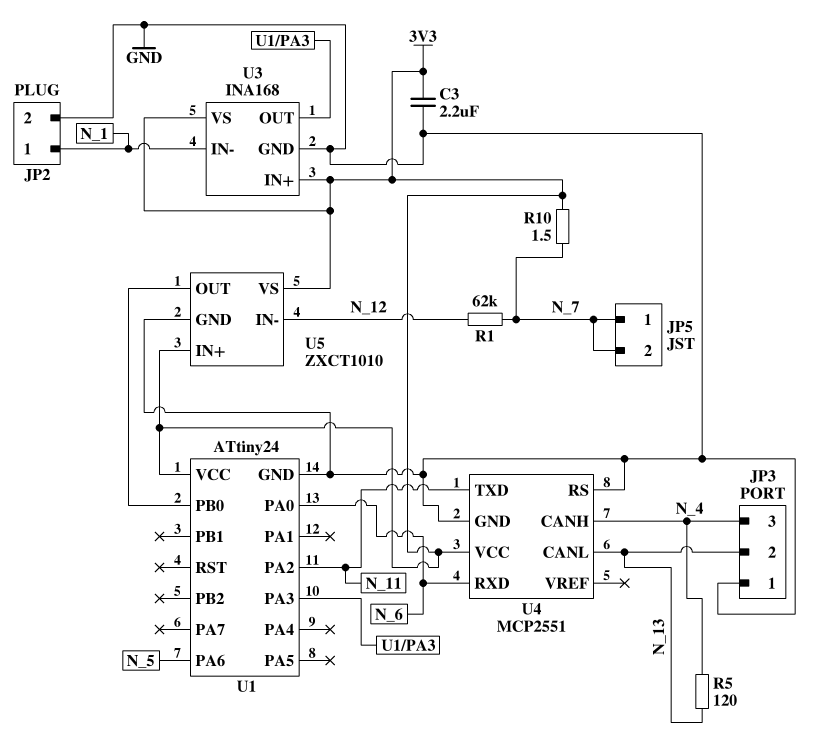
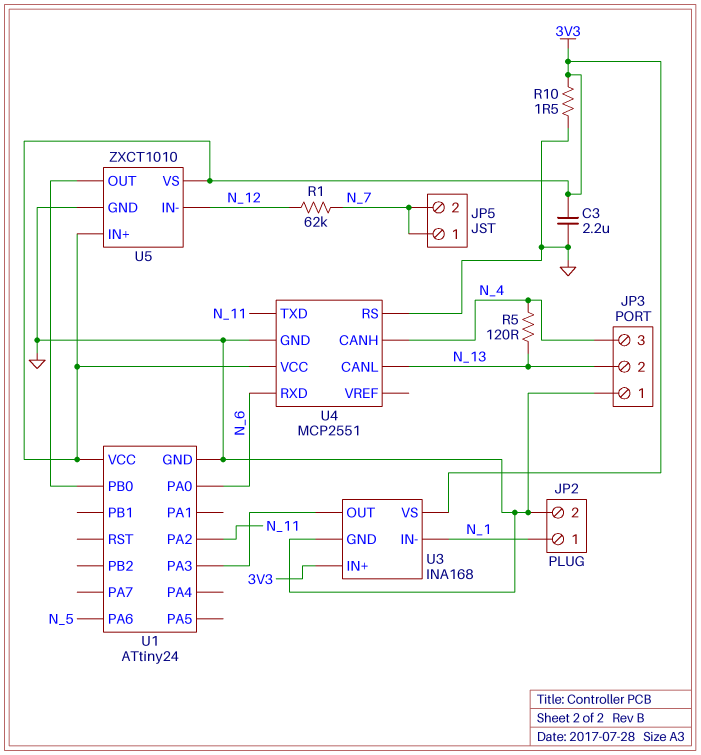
R10: 1.5 (3V3, N_7) -> 1.5 (3V3, GND)

